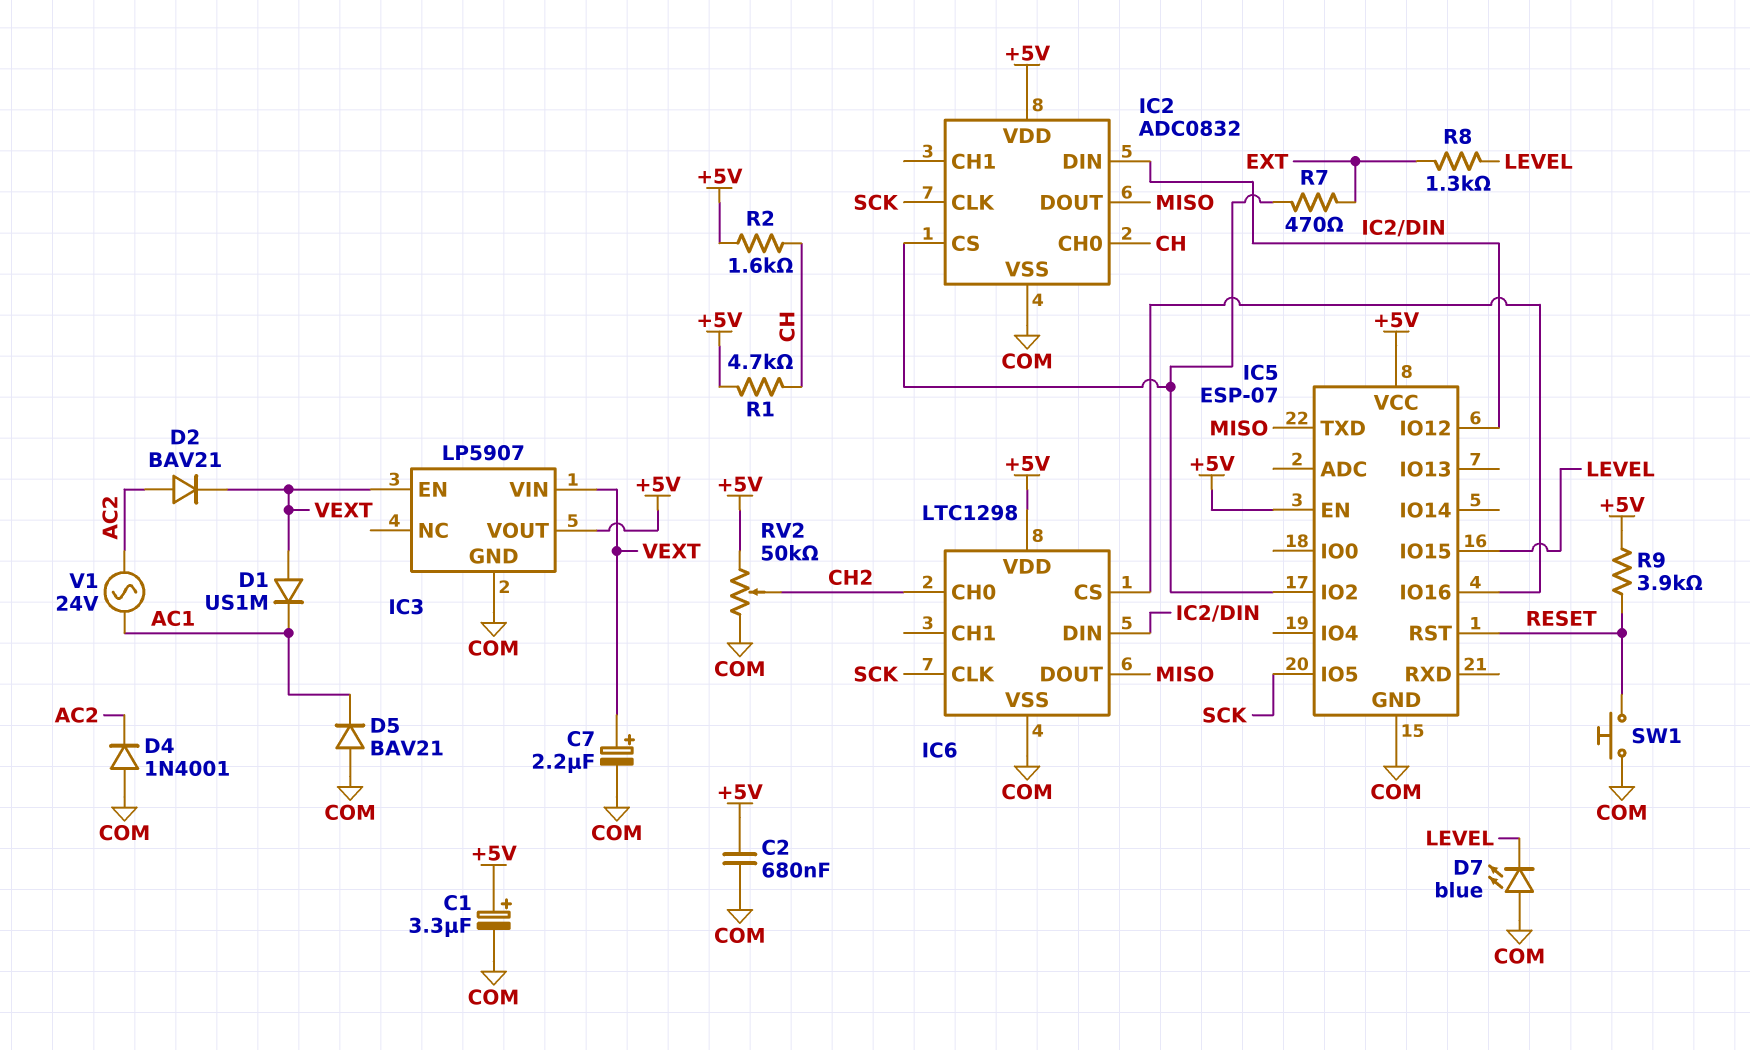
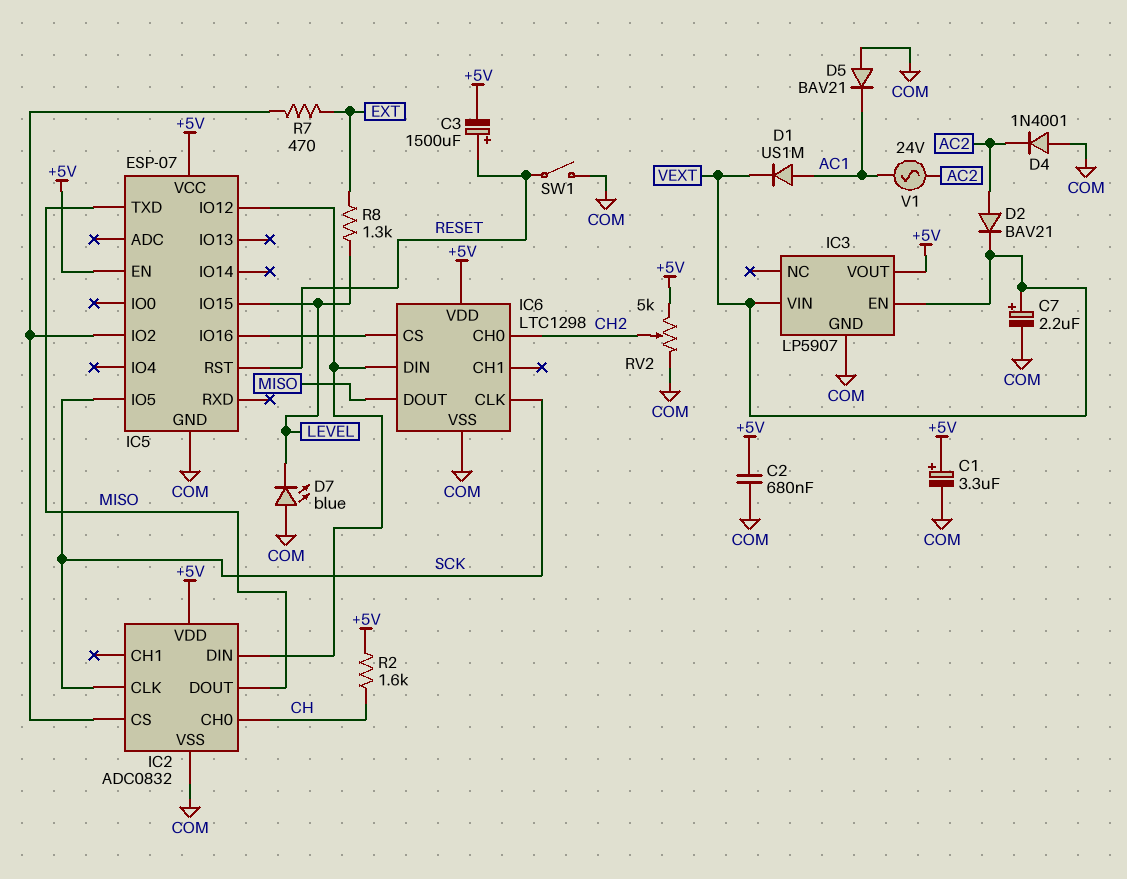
C3: none -> 1500uF (plus RESET, minus +5V)
D1: diode US1M (A VEXT, K AC1) -> diode US1M (A AC1, K VEXT)
R1: 4.7k (+5V, CH) -> none
R9: 3.9k (+5V, RESET) -> none
RV2: 50k (+5V, COM, wiper CH2) -> 5k (+5V, COM, wiper CH2)
SW1: button (COM, RESET) -> switch (COM, RESET)

